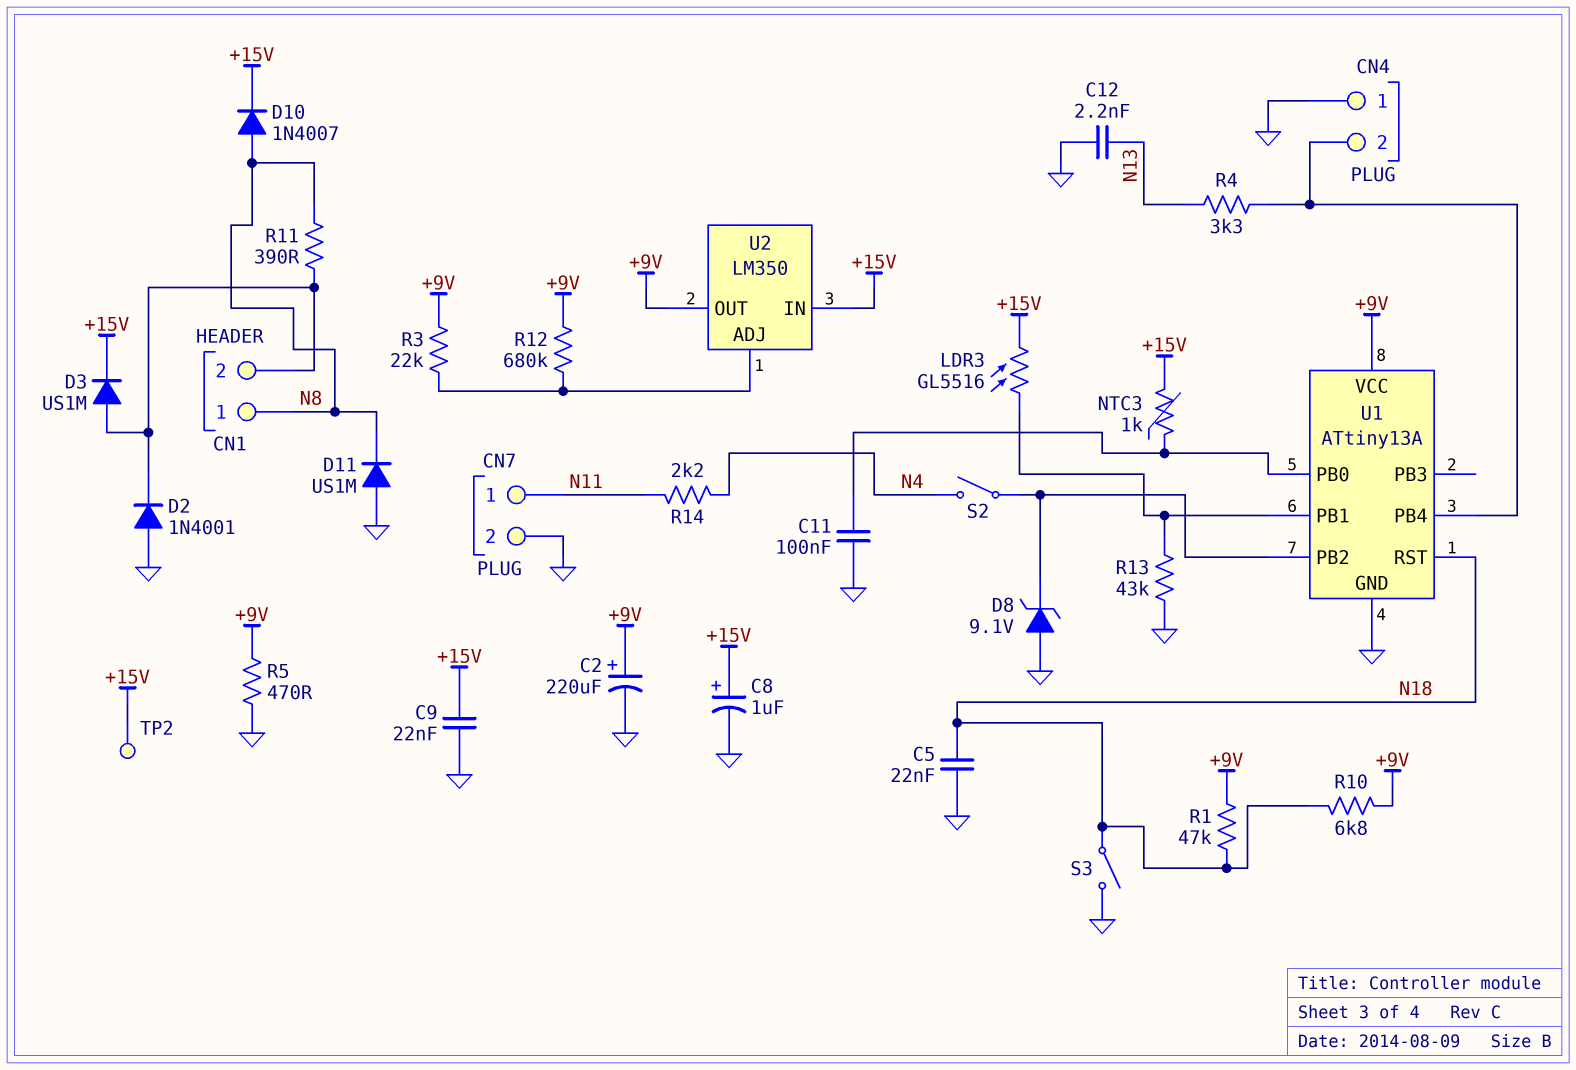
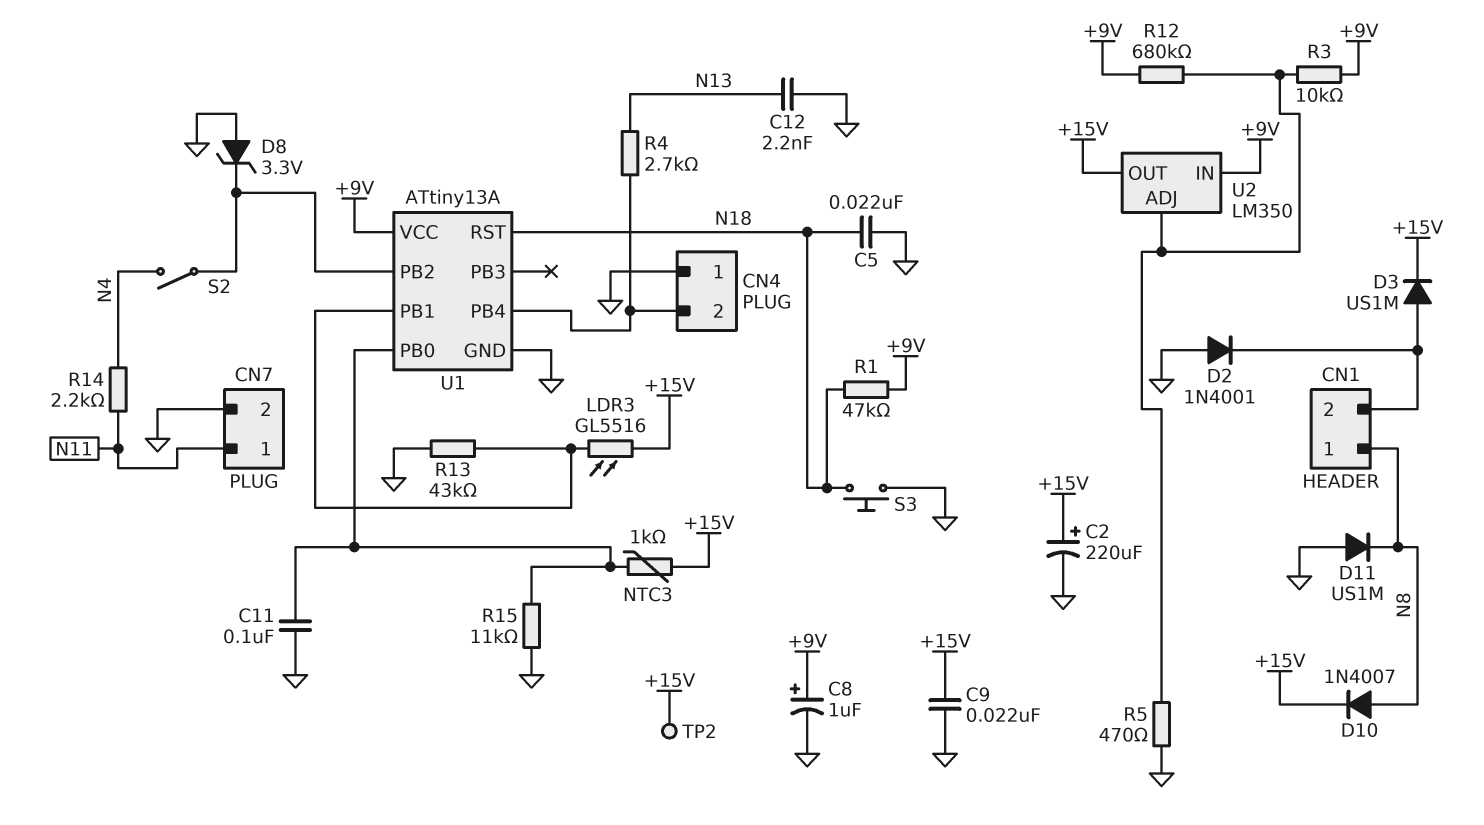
C2: 220uF (plus +9V, minus GND) -> 220uF (plus +15V, minus GND)
C8: 1uF (plus +15V, minus GND) -> 1uF (plus +9V, minus GND)
D8: zener 9.1V (A GND, K U1/PB2) -> zener 3.3V (A GND, K U1/PB2)
R3: 22k (+9V, U2/ADJ) -> 10k (+9V, U2/ADJ)
R4: 3.3k (CN4/2, N13) -> 2.7k (CN4/2, N13)
R5: 470 (+9V, GND) -> 470 (GND, U2/ADJ)
R10: 6.8k (+9V, N18) -> none
R11: 390 (CN1/2, N8) -> none
R15: none -> 11k (GND, U1/PB0)
S3: switch (GND, N18) -> button (GND, N18)
U2 pin IN: +15V -> +9V
U2 pin OUT: +9V -> +15V

